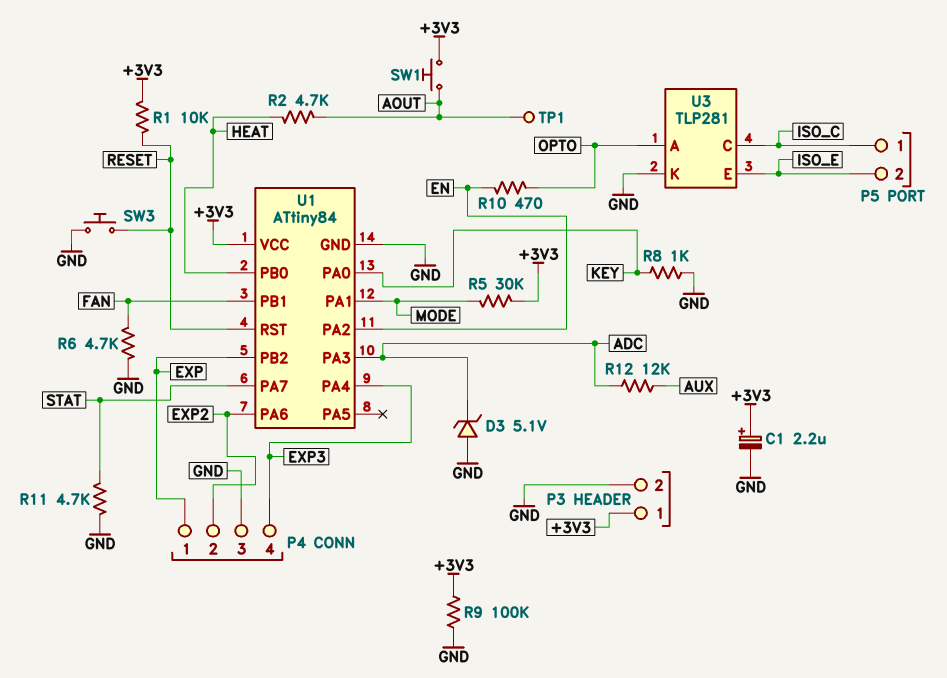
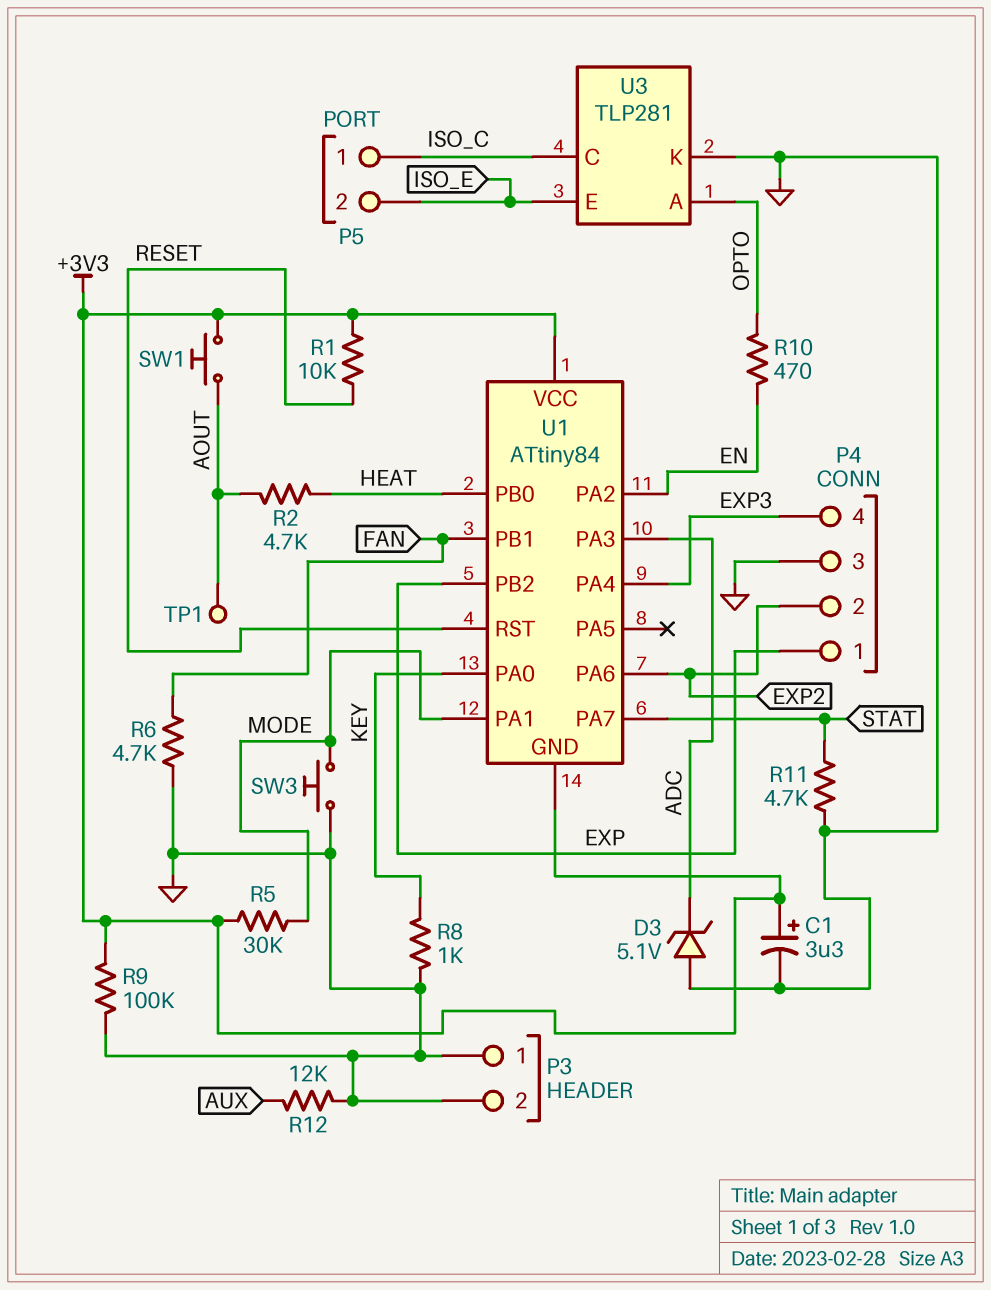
C1: 2.2uF (plus +3V3, minus GND) -> 3.3uF (plus +3V3, minus GND)
P3 pin 1: +3V3 -> GND
R12: 12k (ADC, AUX) -> 12k (AUX, GND)
SW3: button (GND, RESET) -> button (GND, MODE)
U1 pin GND: GND -> +3V3

